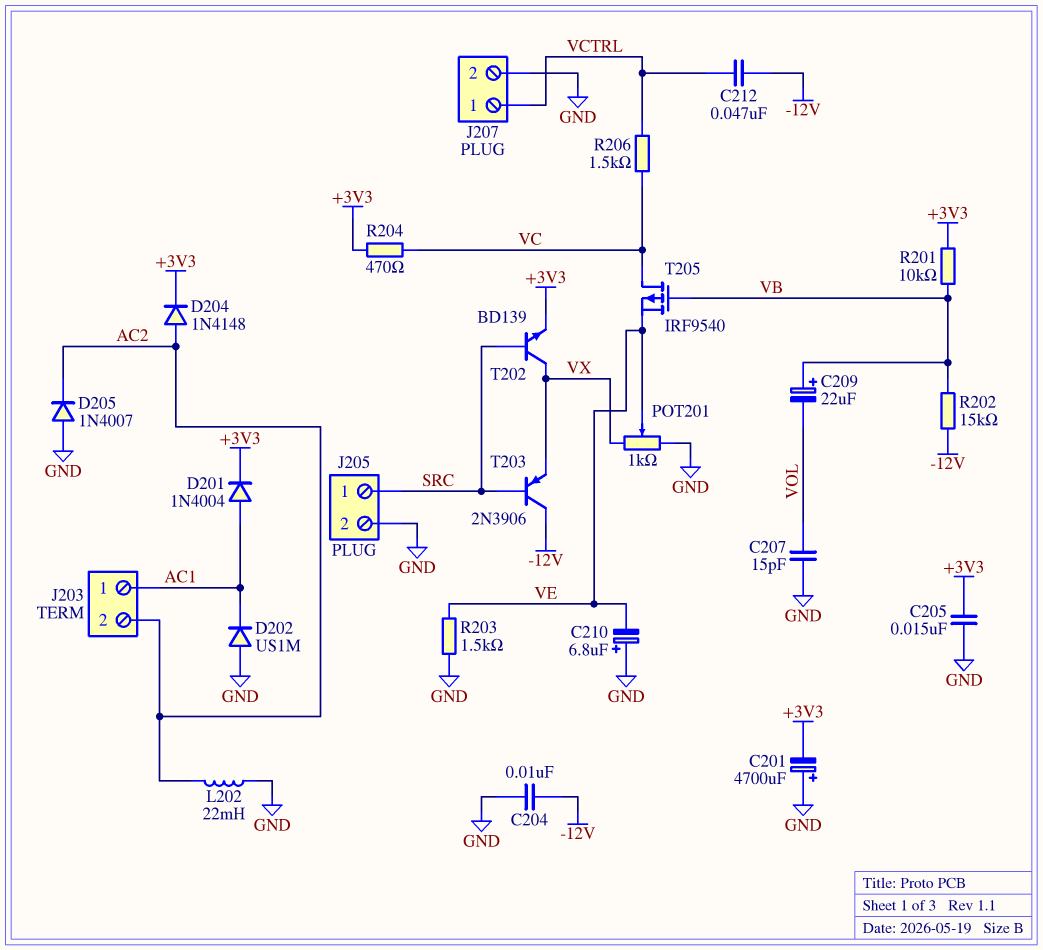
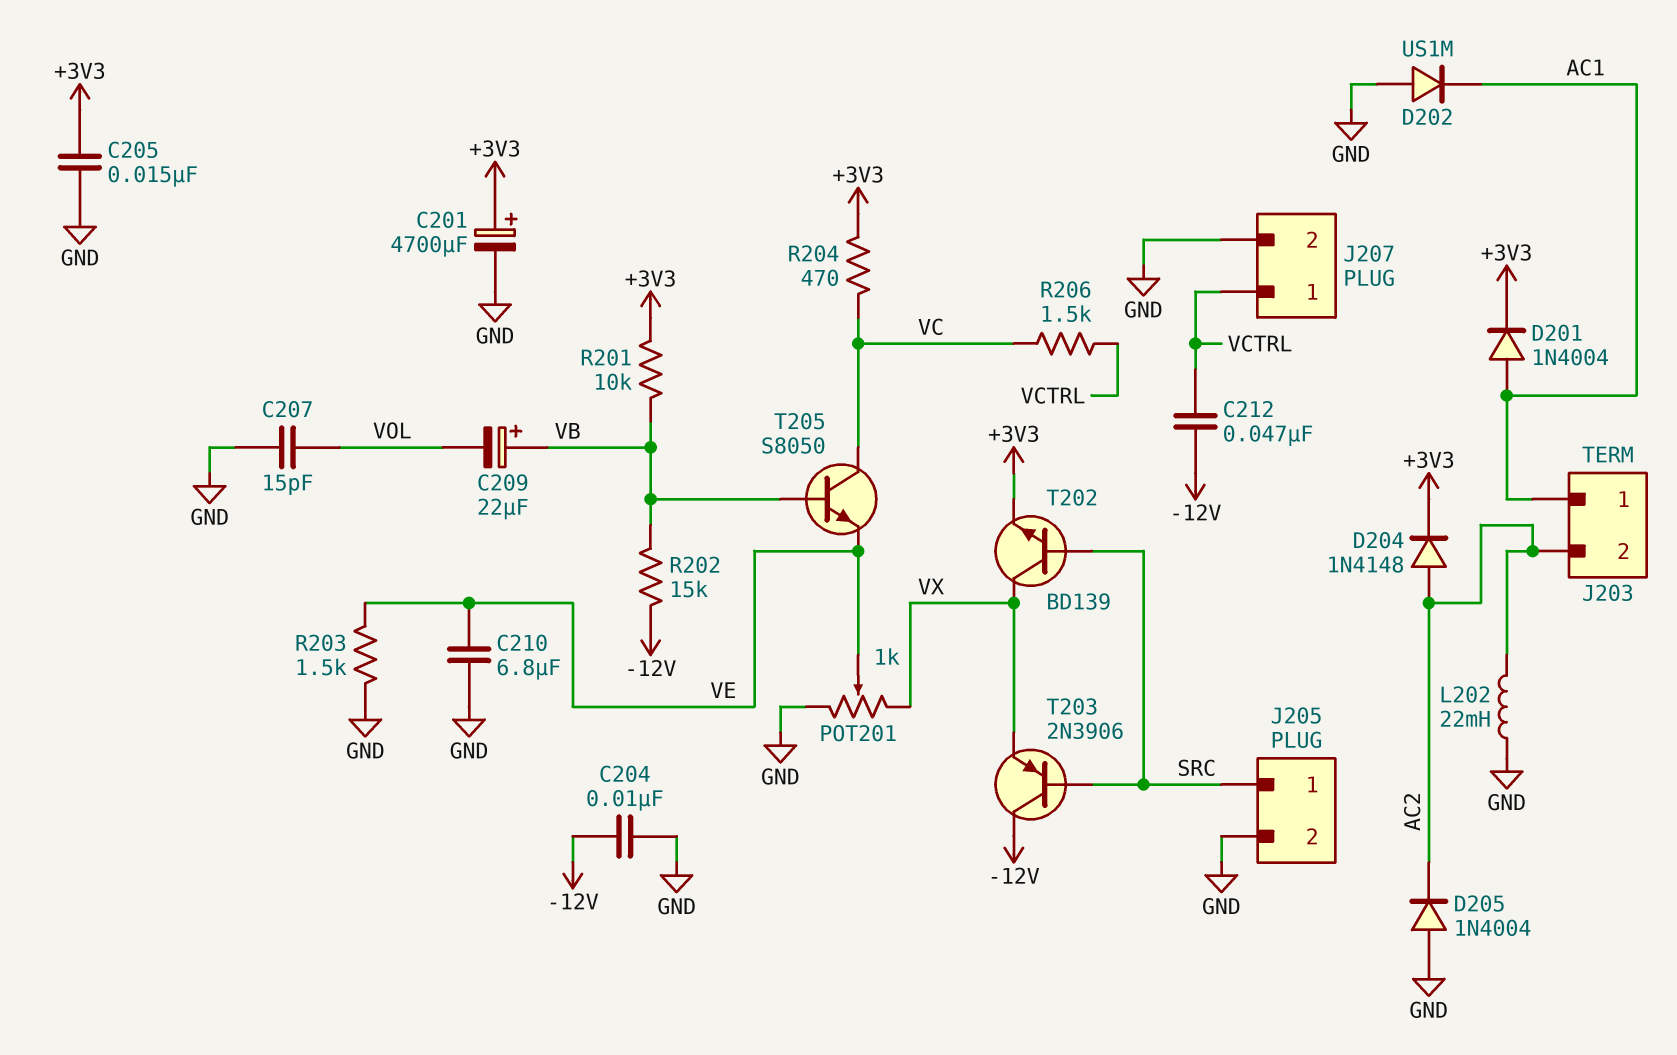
C201: 4700uF (plus GND, minus +3V3) -> 4700uF (plus +3V3, minus GND)
C210: 6.8uF (plus GND, minus VE) -> 6.8uF (GND, VE)
D205: diode 1N4007 (A GND, K AC2) -> diode 1N4004 (A GND, K AC2)
T205: PMOS IRF9540 (G VB, D VC, S VE) -> NPN S8050 (B VB, C VC, E VE)

